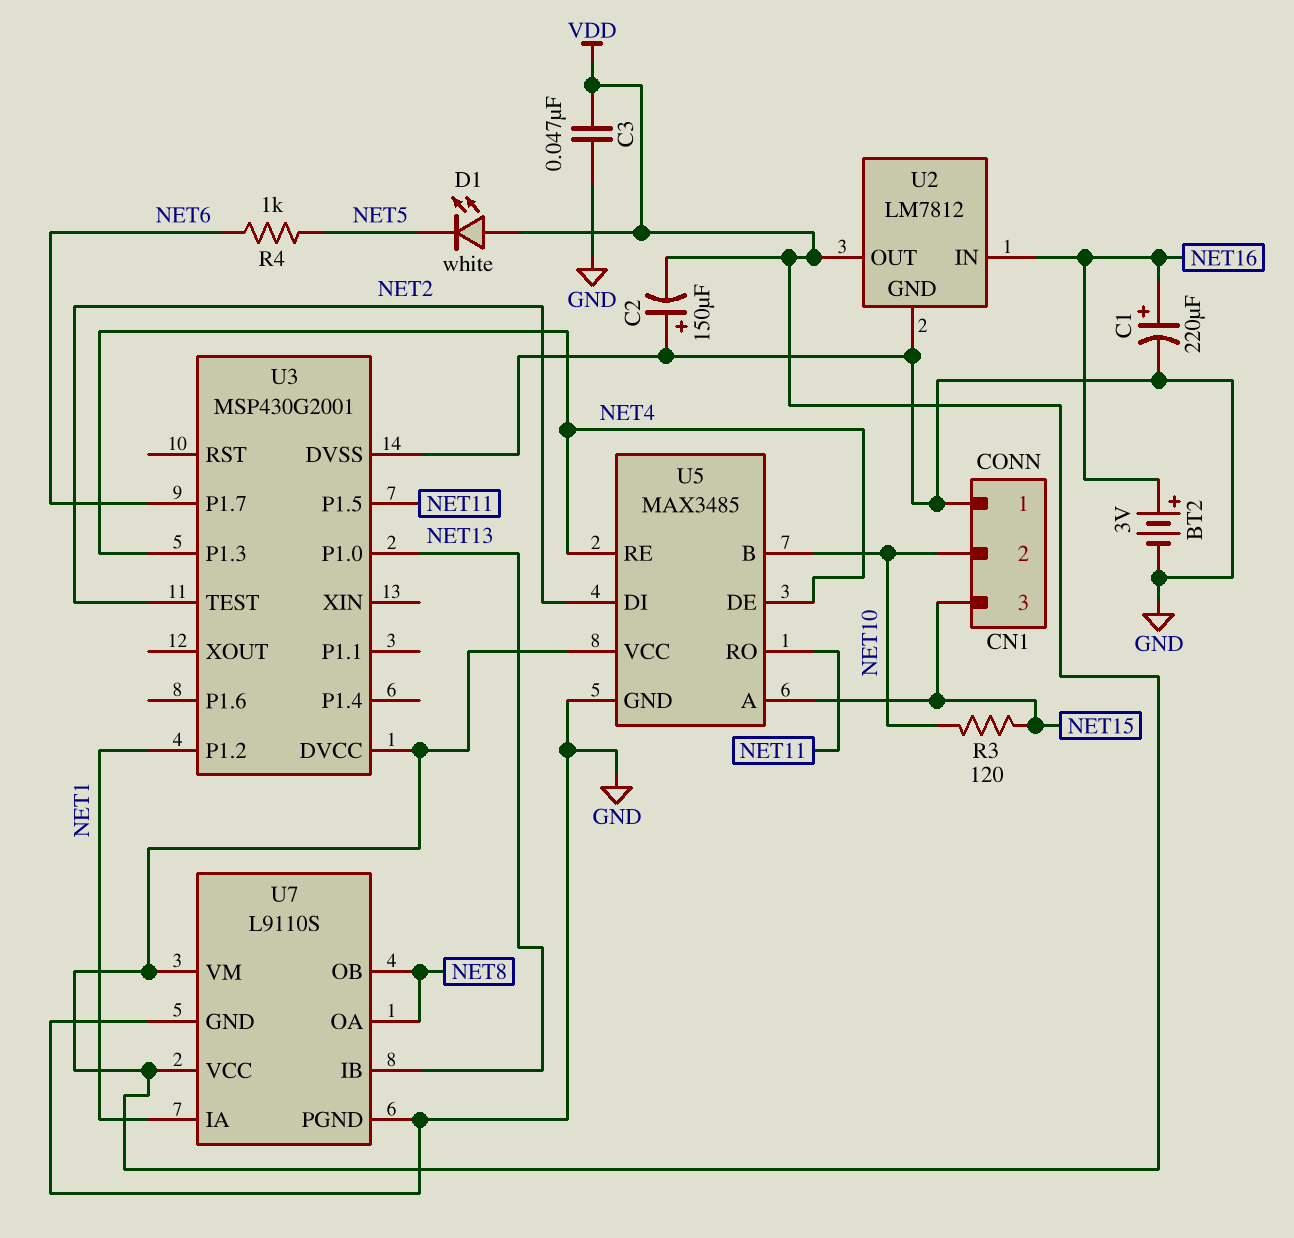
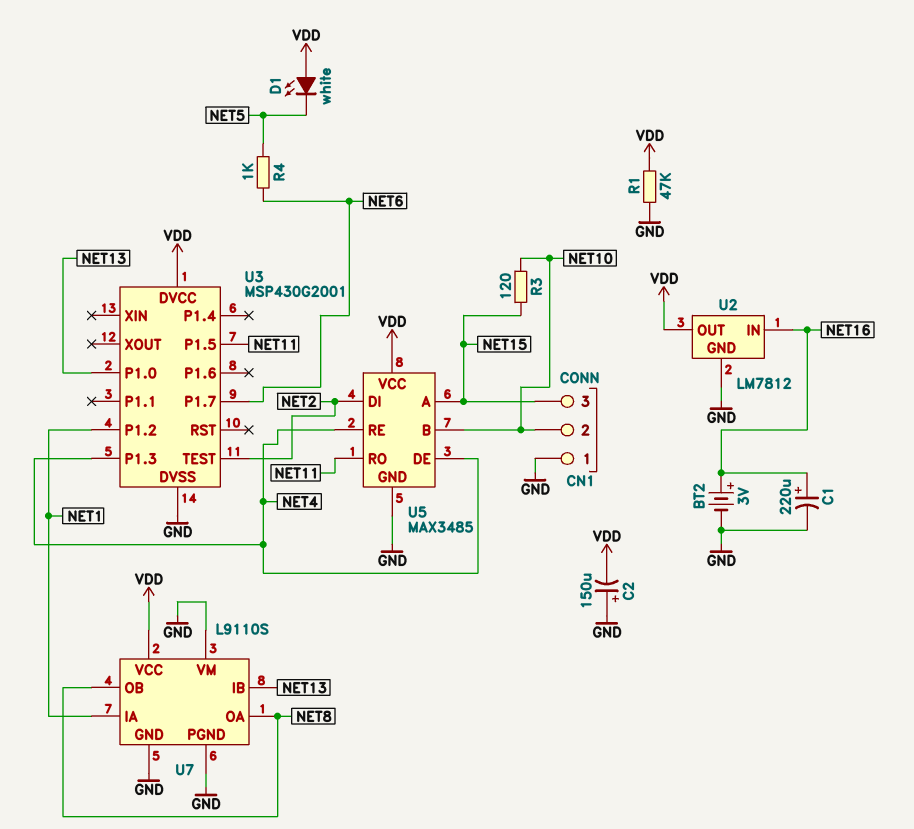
C3: 47nF (GND, VDD) -> none
R1: none -> 47k (GND, VDD)
U7 pin VM: VDD -> GND

